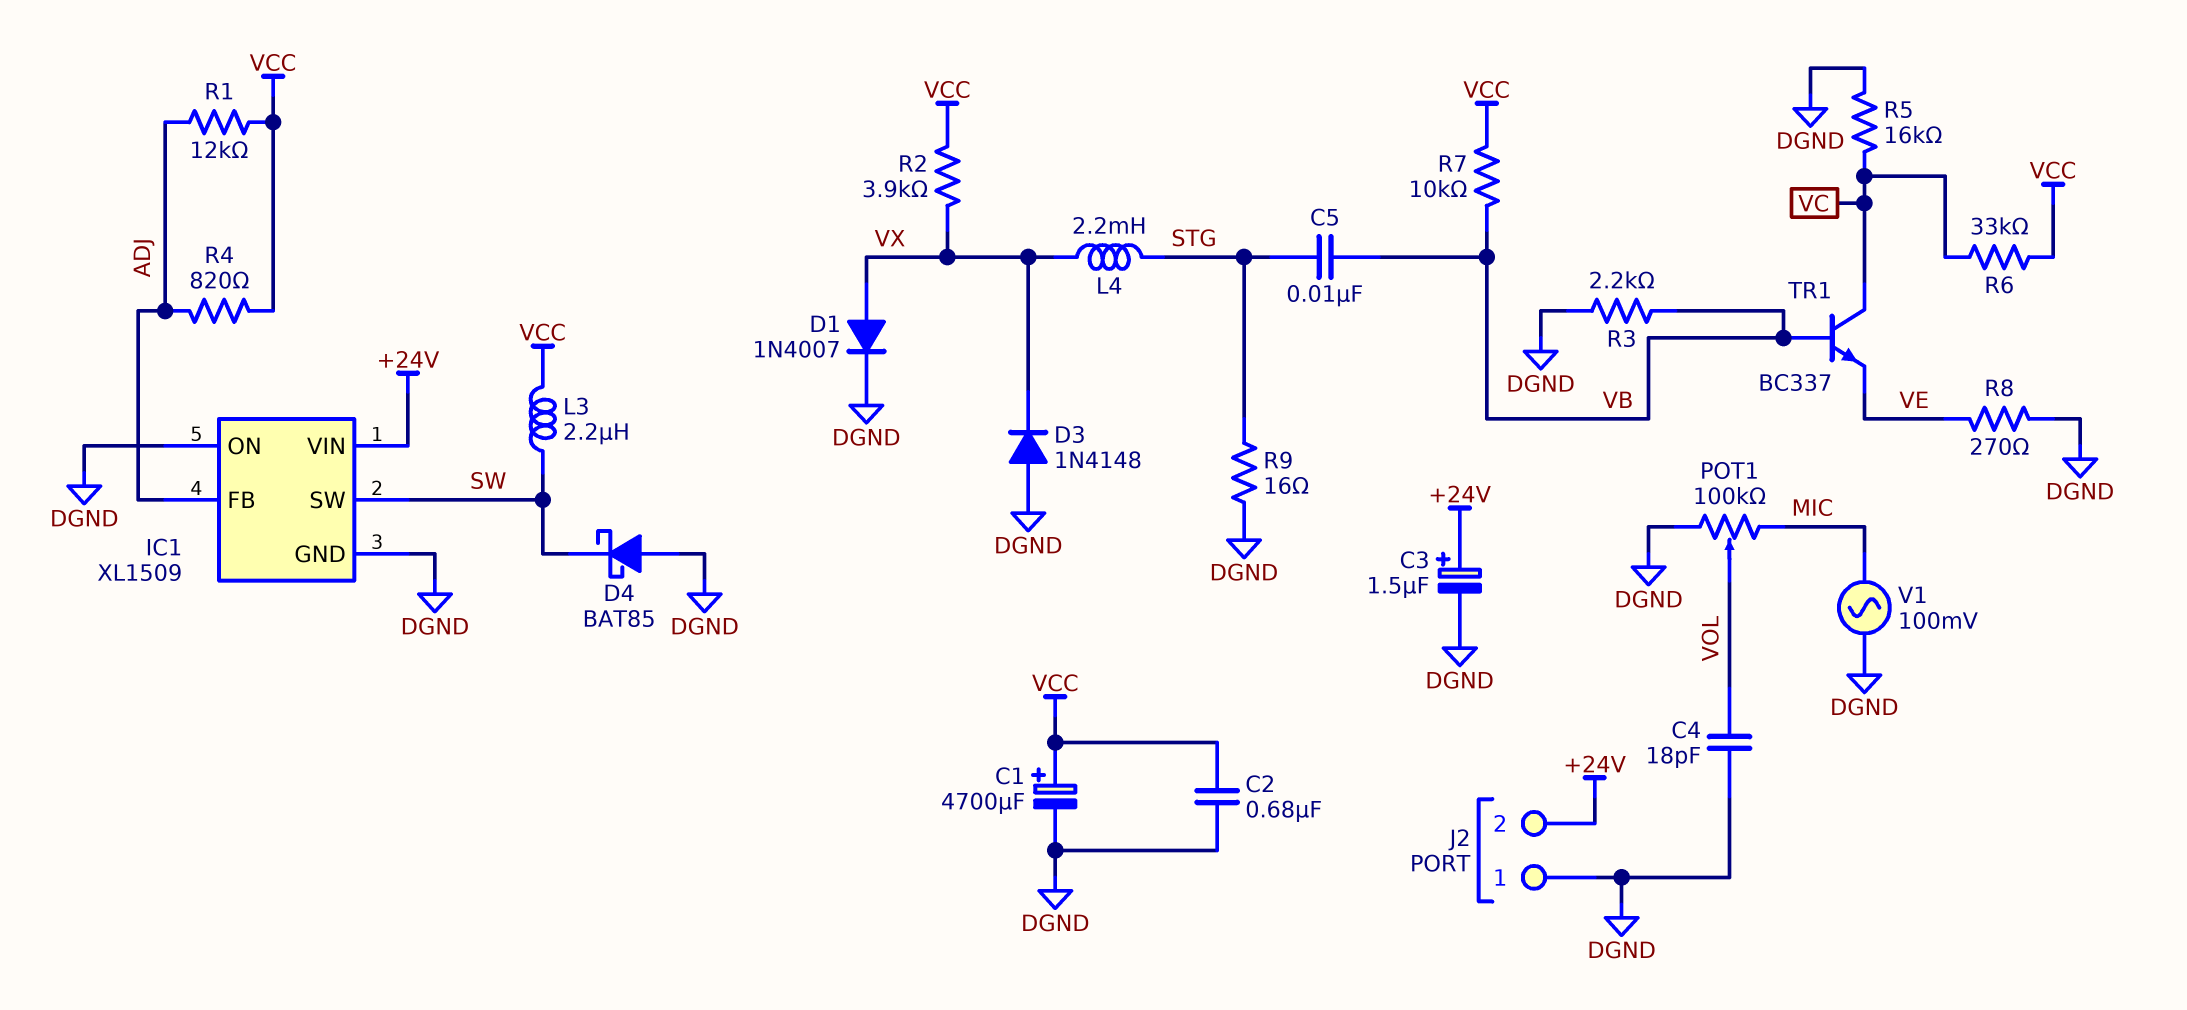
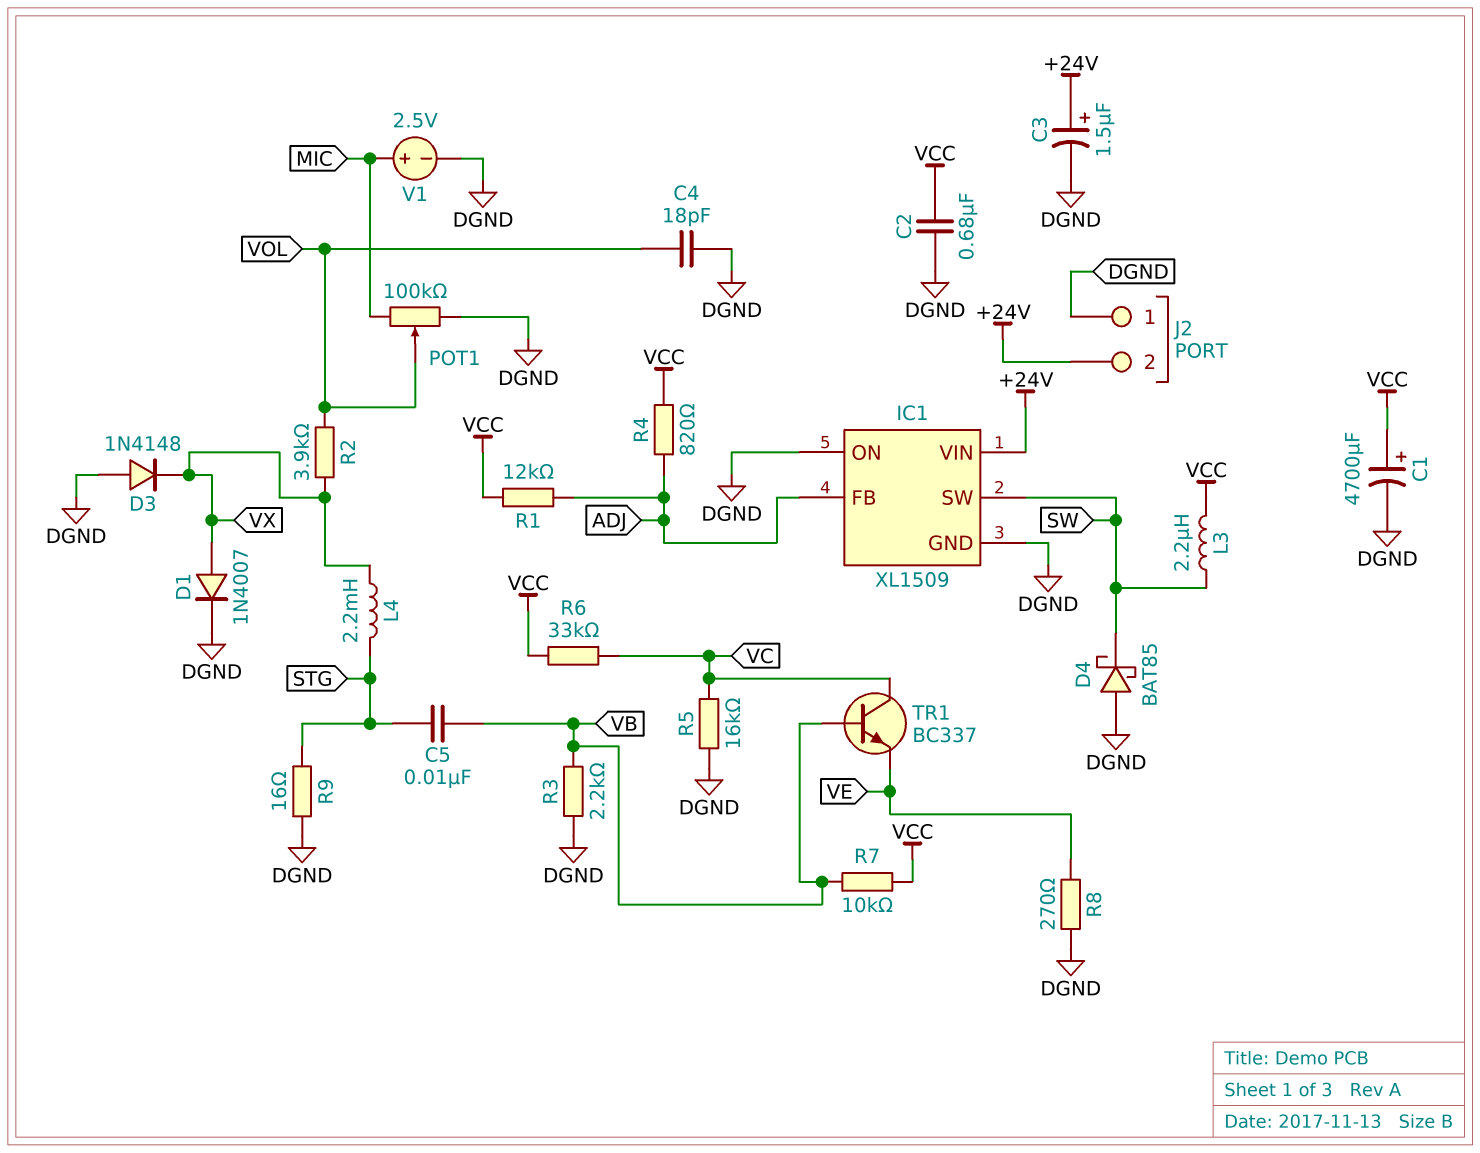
R2: 3.9k (VCC, VX) -> 3.9k (VOL, VX)
V1: AC 100mV (DGND, MIC) -> 2.5V (plus MIC, minus DGND)

